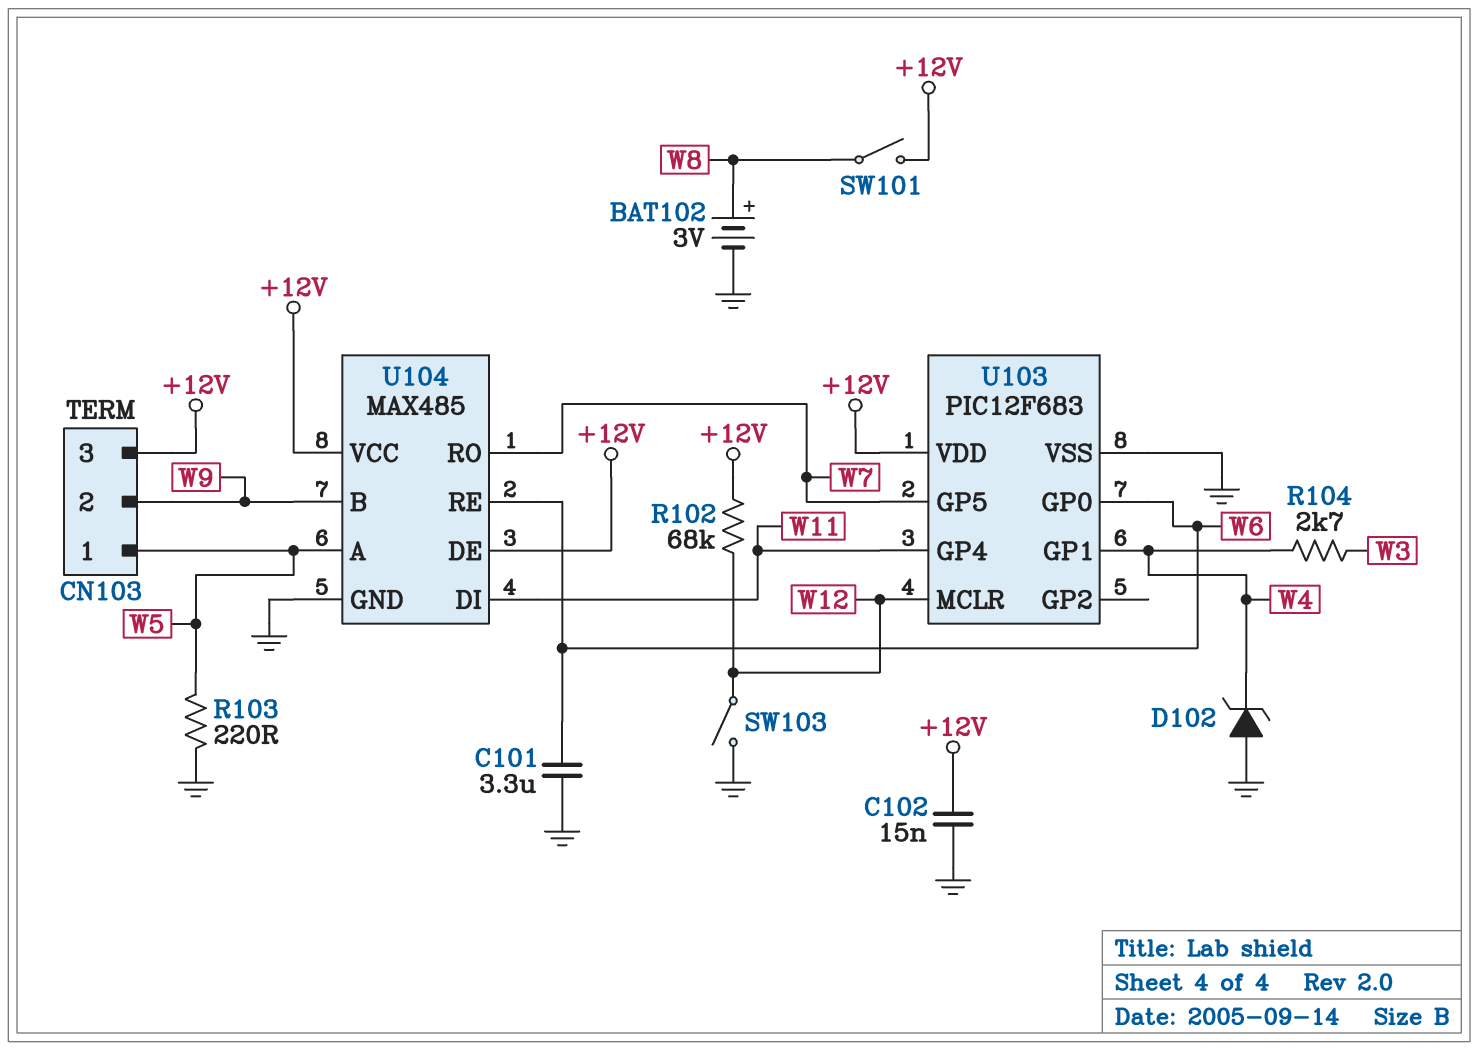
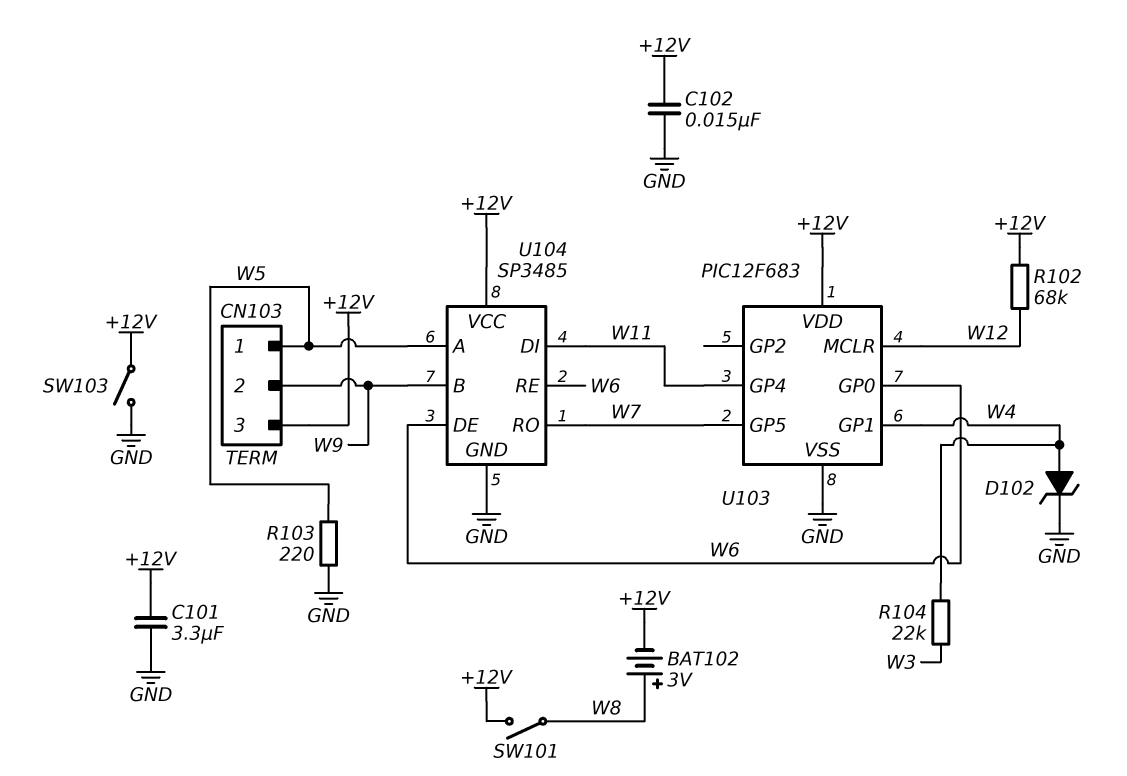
BAT102: 3V (plus W8, minus GND) -> 3V (plus W8, minus +12V)
C101: 3.3uF (GND, W6) -> 3.3uF (+12V, GND)
D102: zener (A GND, K W4) -> zener (A W4, K GND)
R104: 2.7k (W3, W4) -> 22k (W3, W4)
SW103: switch (GND, W12) -> switch (+12V, GND)
U104: MAX485 -> SP3485
U104 pin DE: +12V -> W6

